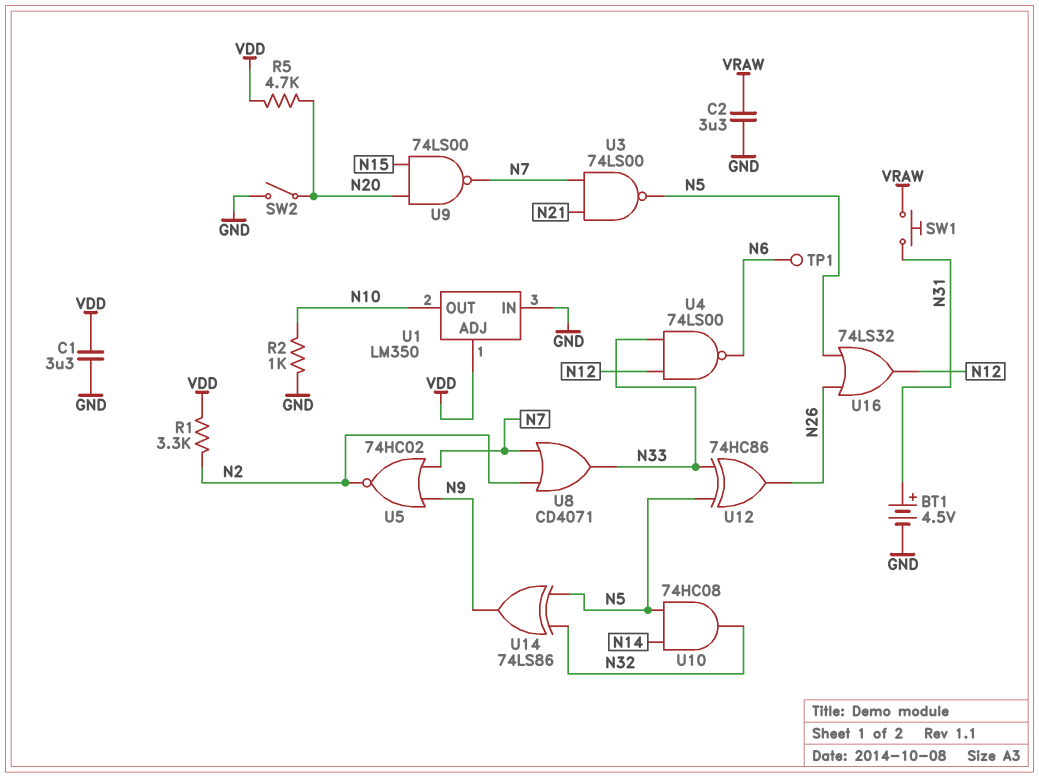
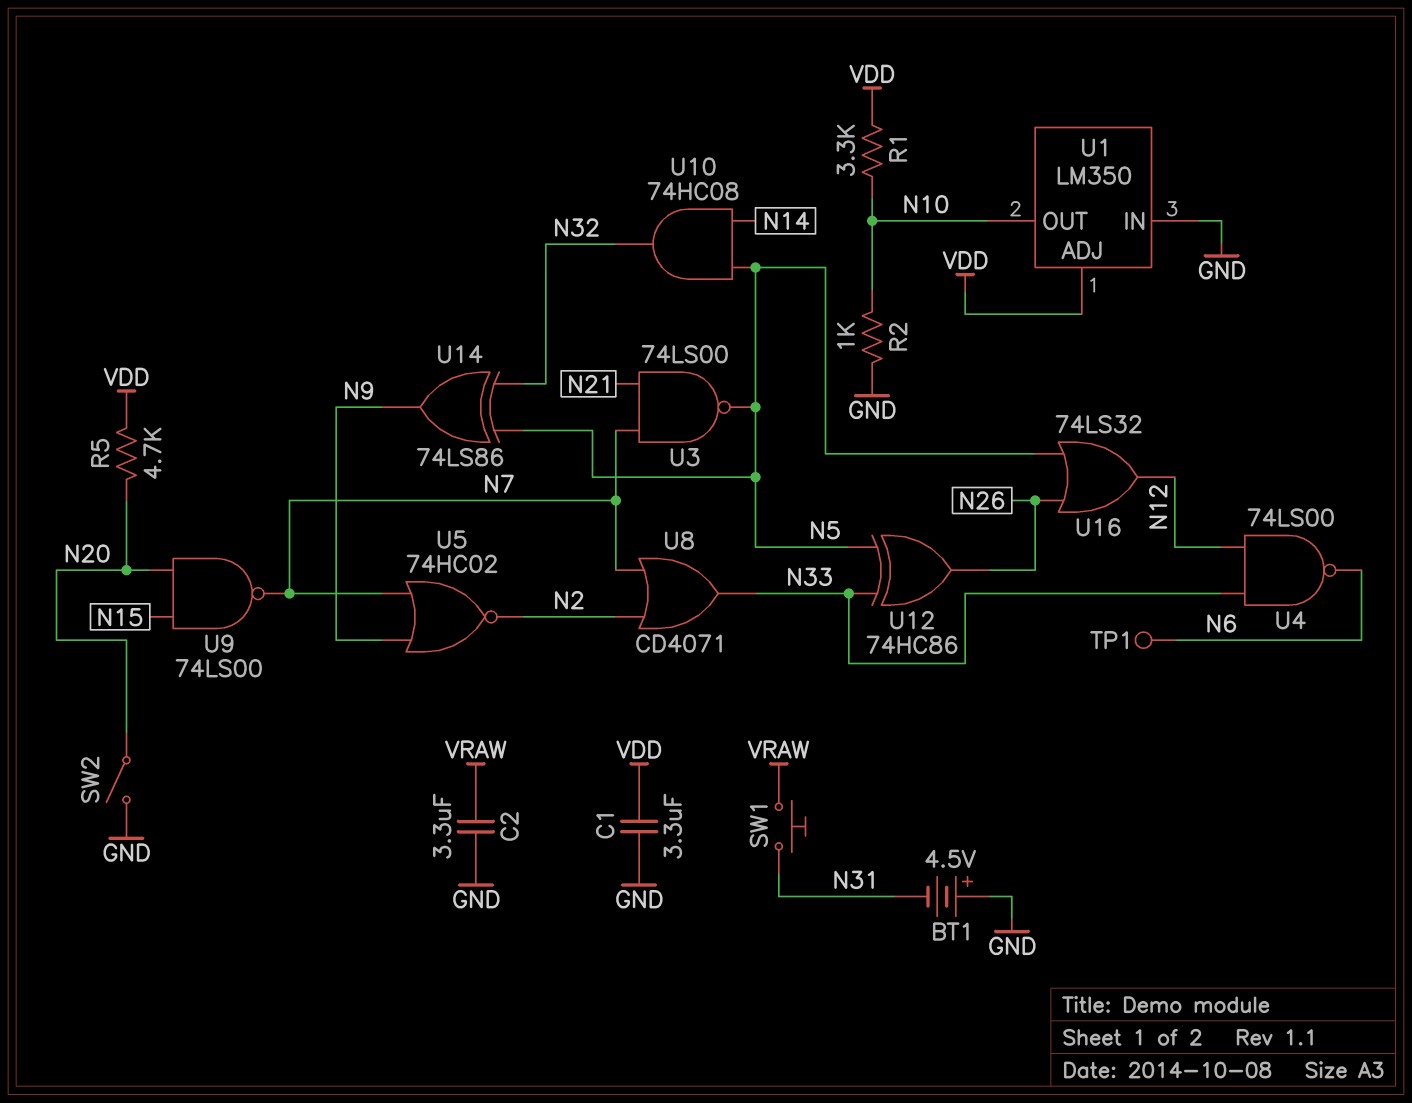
BT1: 4.5V (plus N31, minus GND) -> 4.5V (plus GND, minus N31)
R1: 3.3k (N2, VDD) -> 3.3k (N10, VDD)

